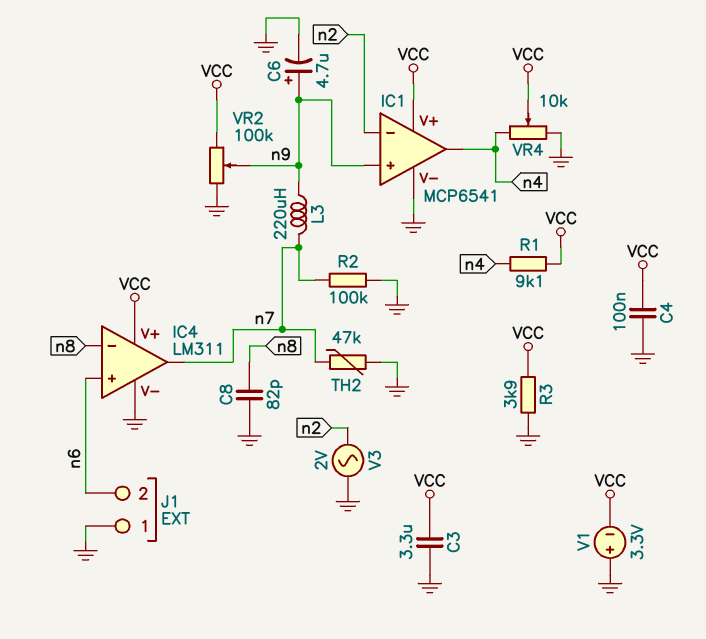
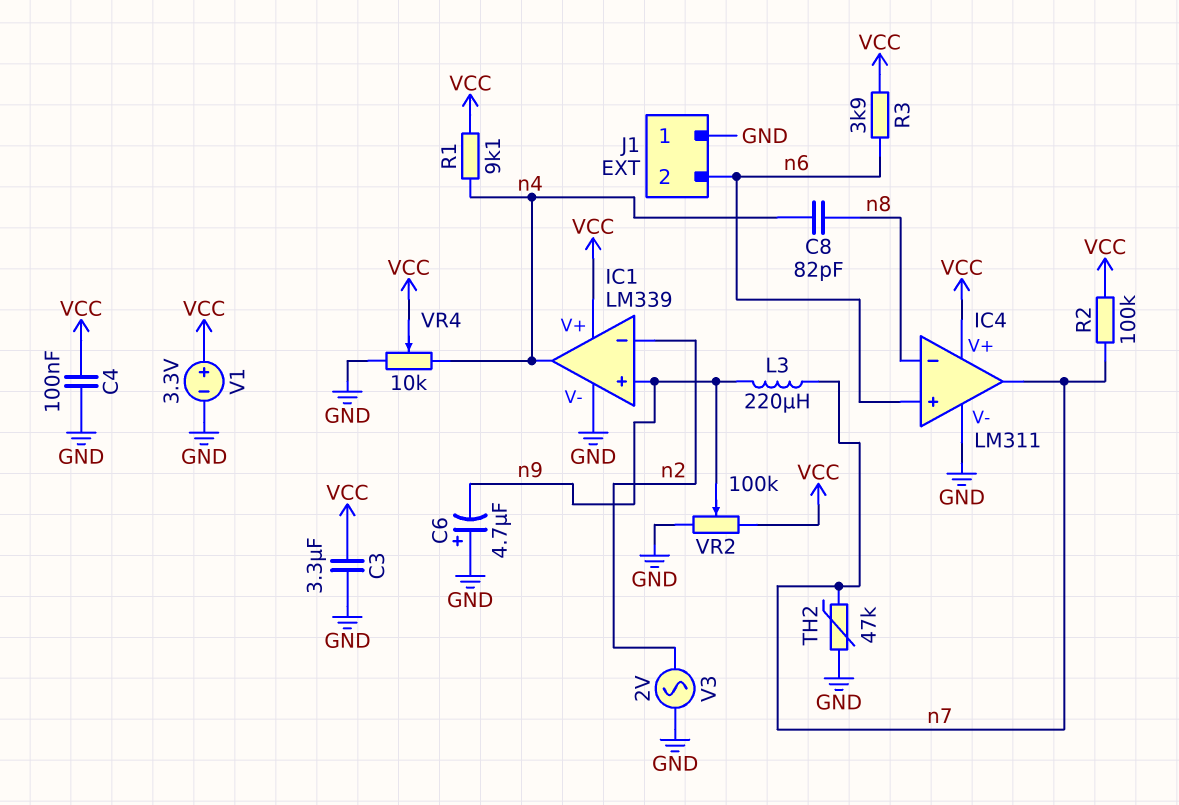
C6: 4.7uF (plus n9, minus GND) -> 4.7uF (plus GND, minus n9)
C8: 82pF (GND, n8) -> 82pF (n4, n8)
IC1: MCP6541 -> LM339
R2: 100k (GND, n7) -> 100k (VCC, n7)
R3: 3.9k (GND, VCC) -> 3.9k (VCC, n6)
V1: 3.3V (plus GND, minus VCC) -> 3.3V (plus VCC, minus GND)

